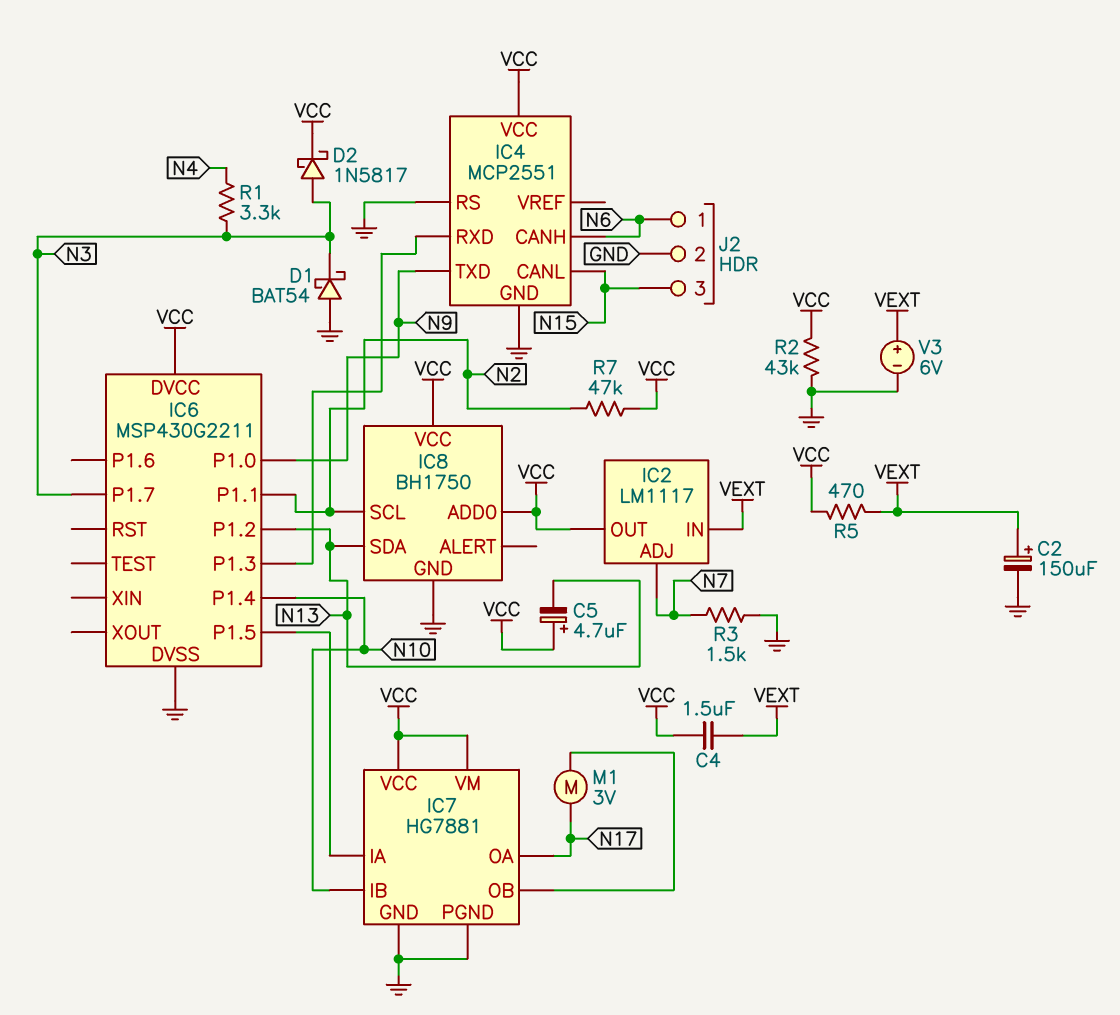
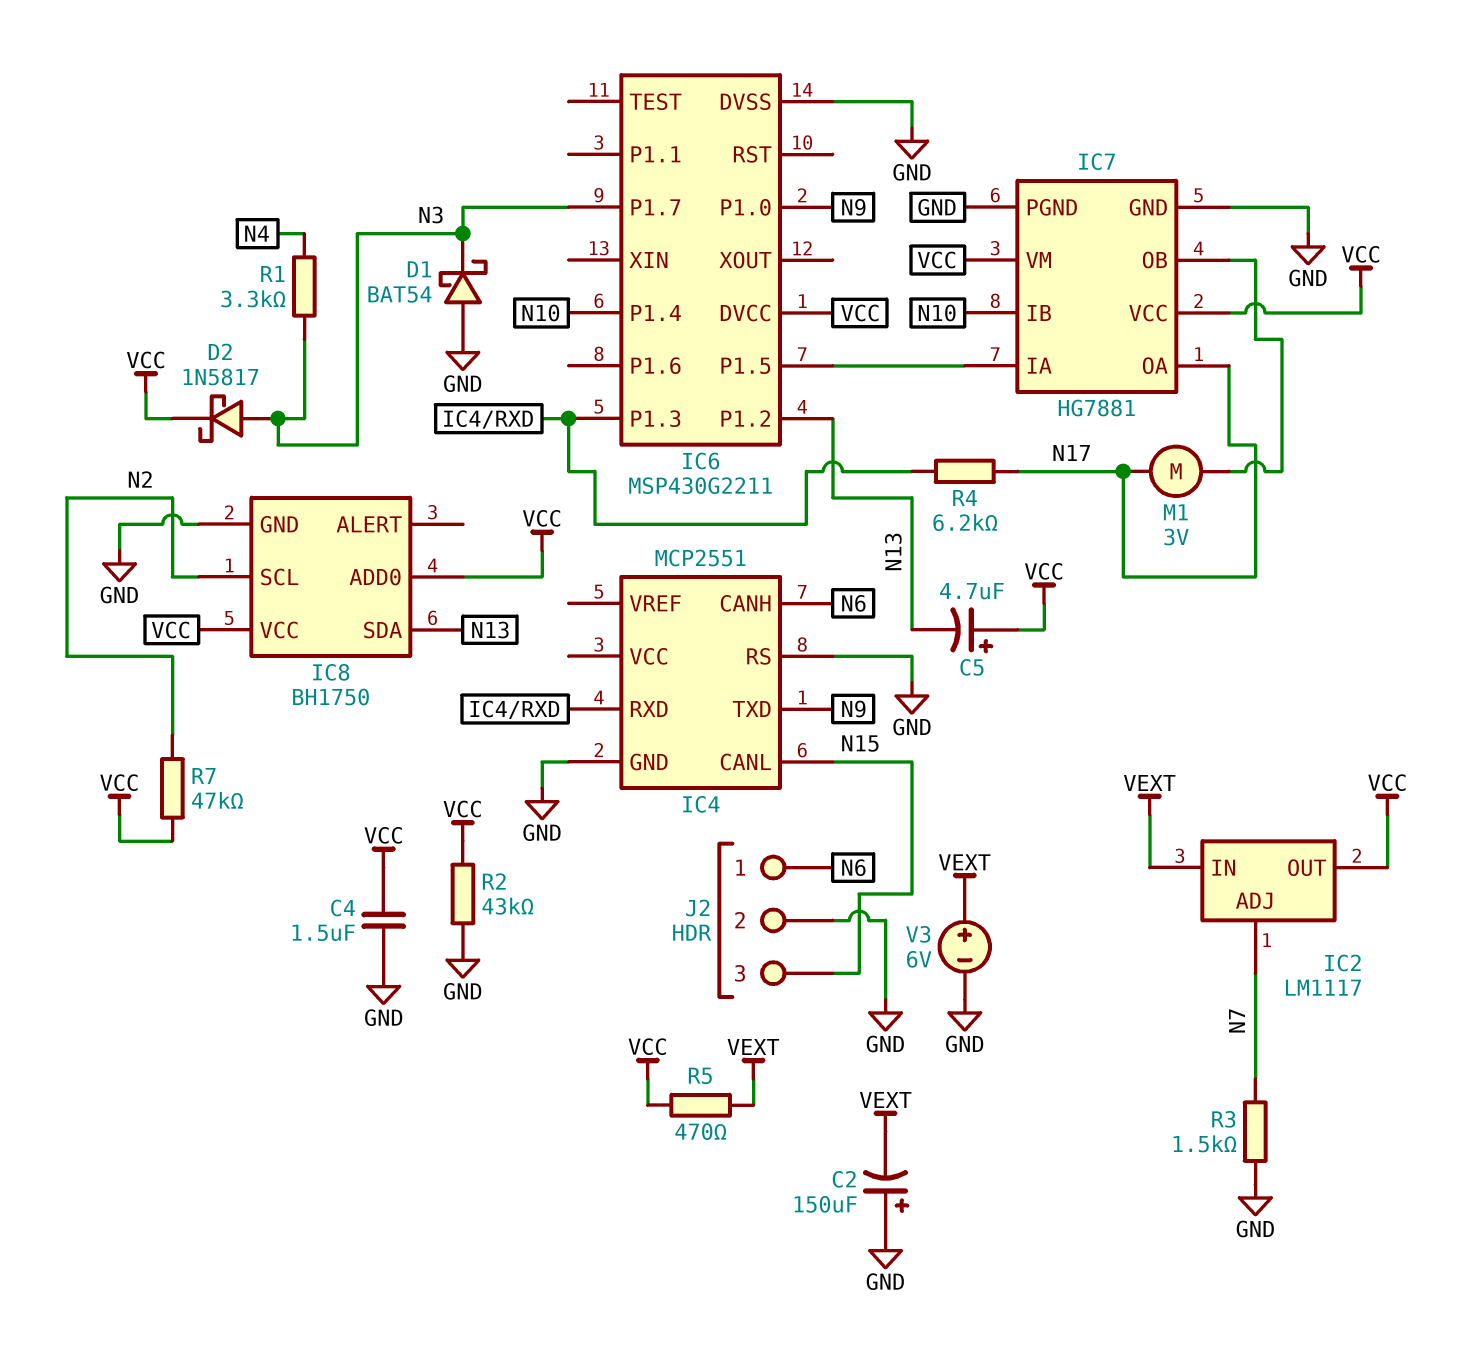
C2: 150uF (plus VEXT, minus GND) -> 150uF (plus GND, minus VEXT)
C4: 1.5uF (VCC, VEXT) -> 1.5uF (GND, VCC)
IC4 pin VCC: VCC -> none
IC6 pin P1.1: N2 -> none
R4: none -> 6.2k (IC4/RXD, N17)

